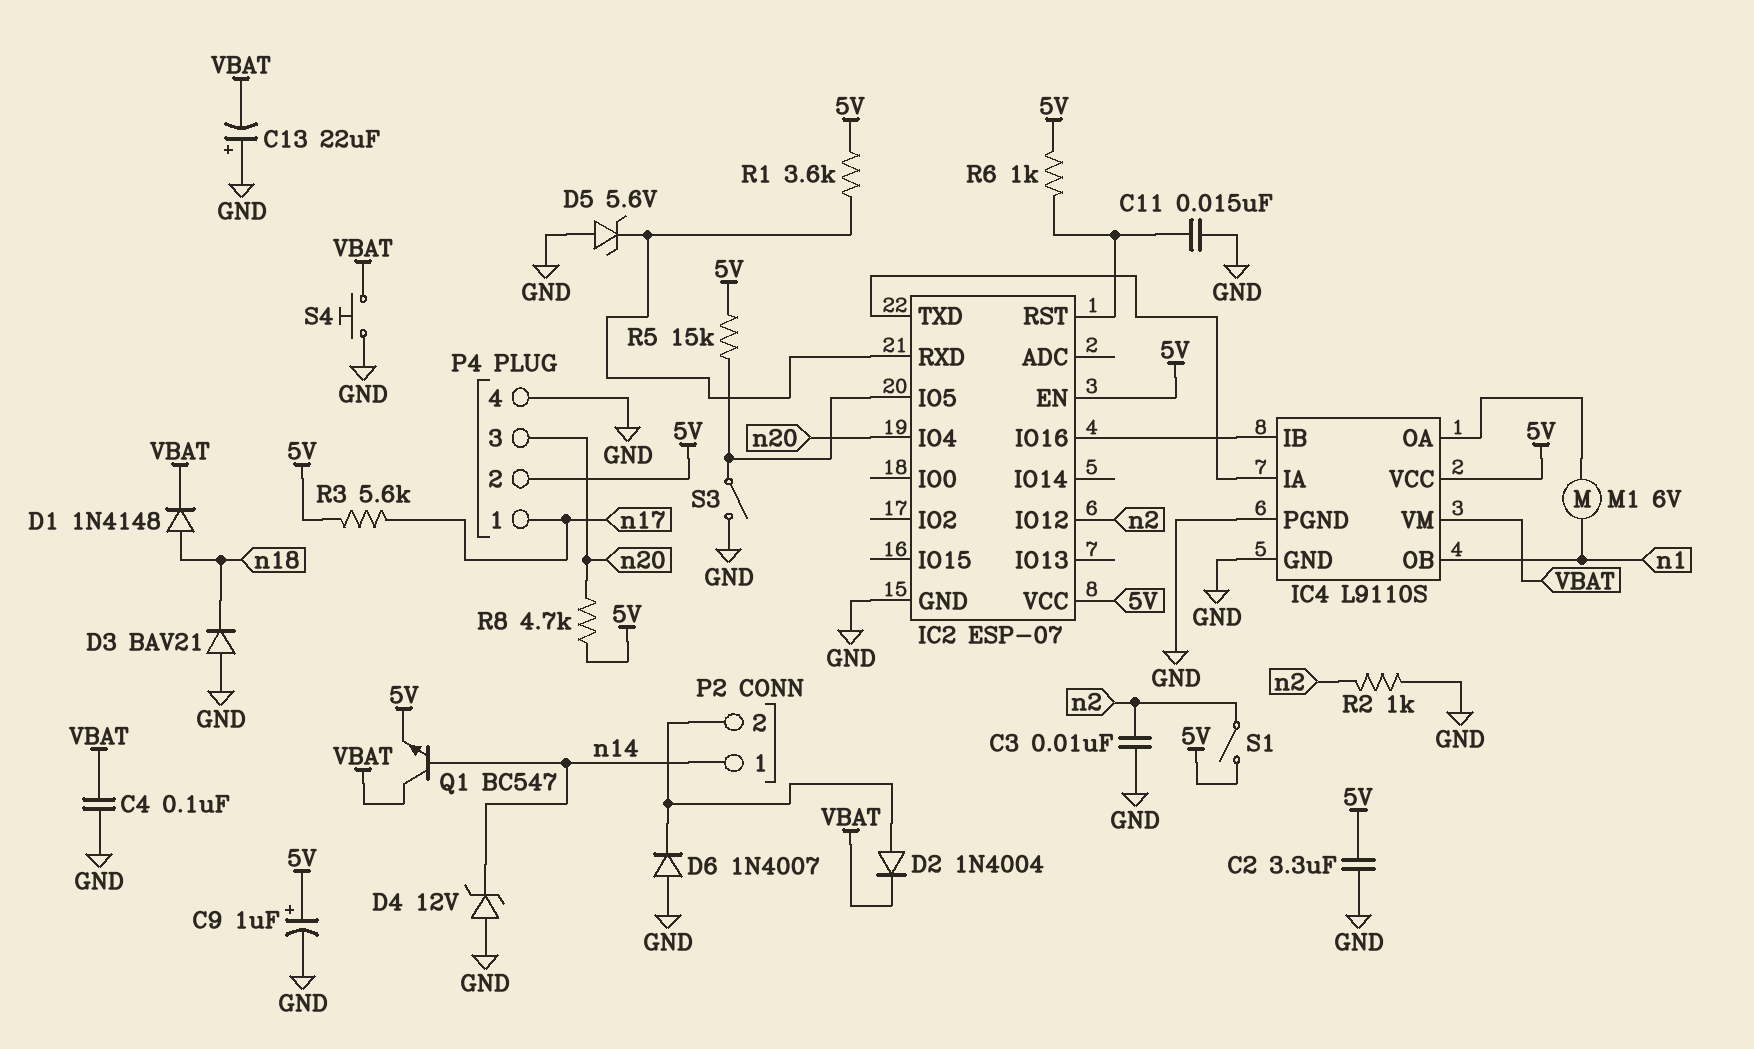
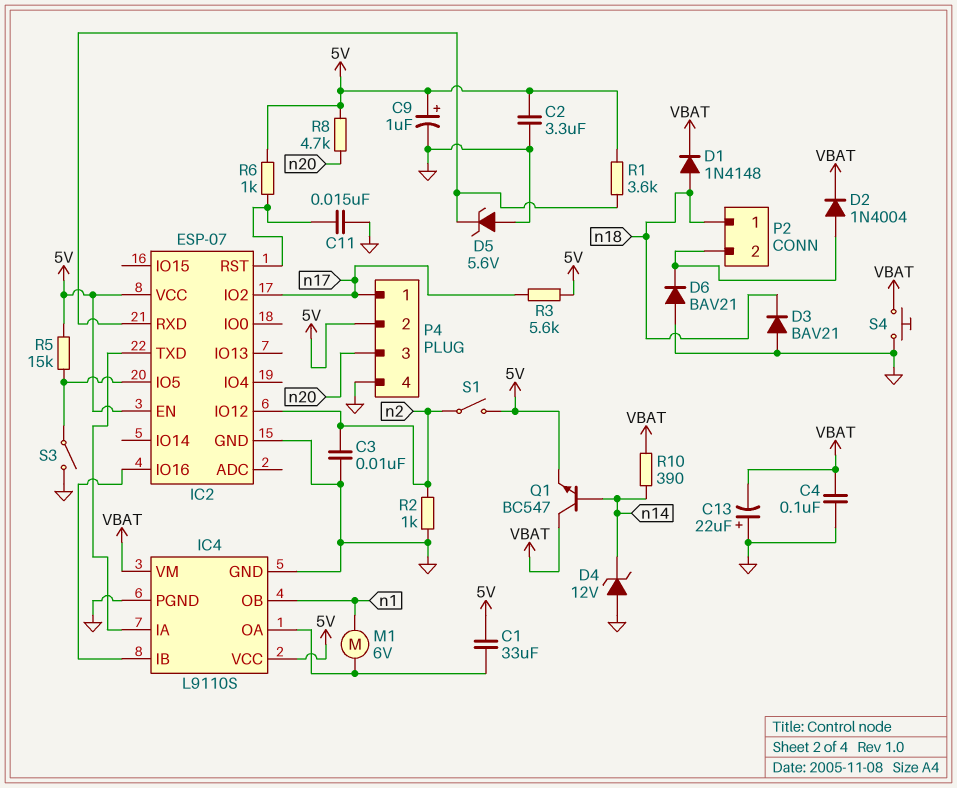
C1: none -> 33uF (5V, IC4/OA)
D6: diode 1N4007 (A GND, K P2/2) -> diode BAV21 (A GND, K P2/2)
IC2 pin IO2: none -> n17
IC2 pin IO4: n20 -> none
P2 pin 1: n14 -> n18
R10: none -> 390 (VBAT, n14)

